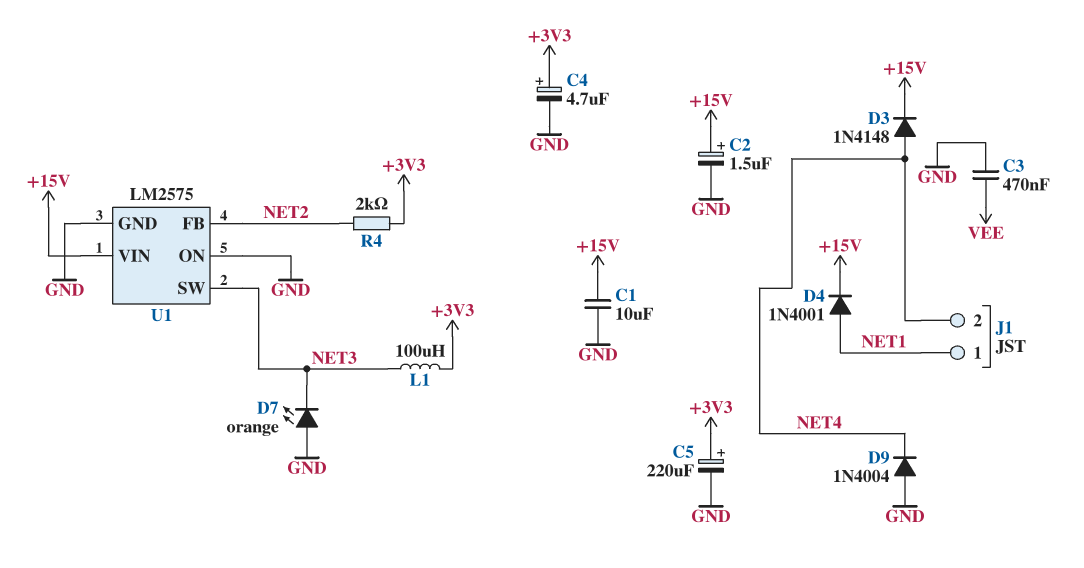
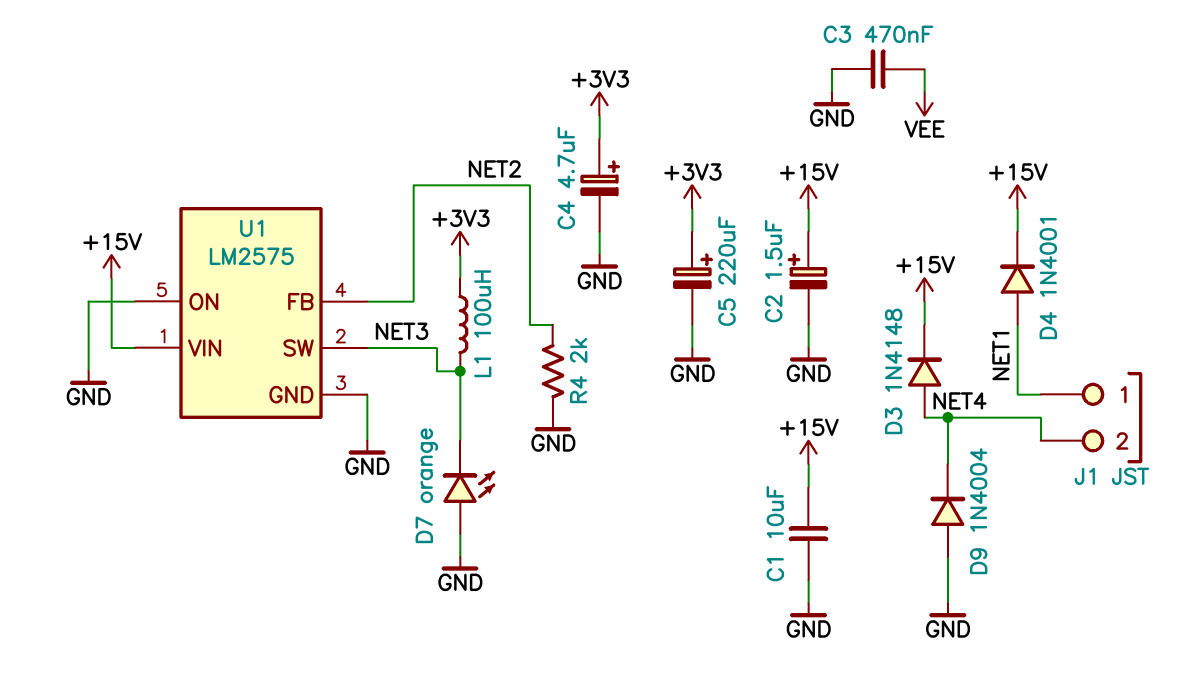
R4: 2k (+3V3, NET2) -> 2k (GND, NET2)

